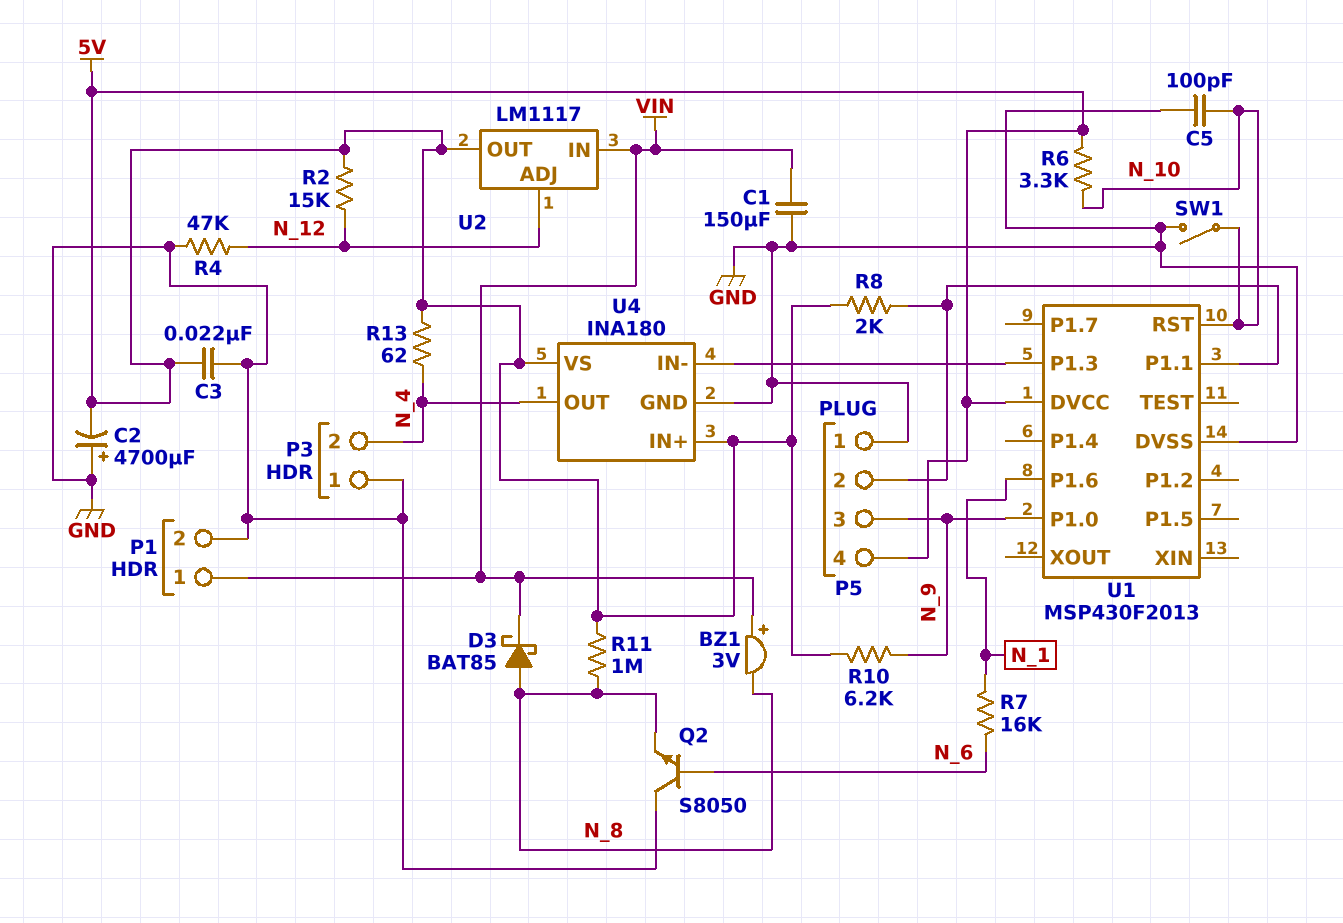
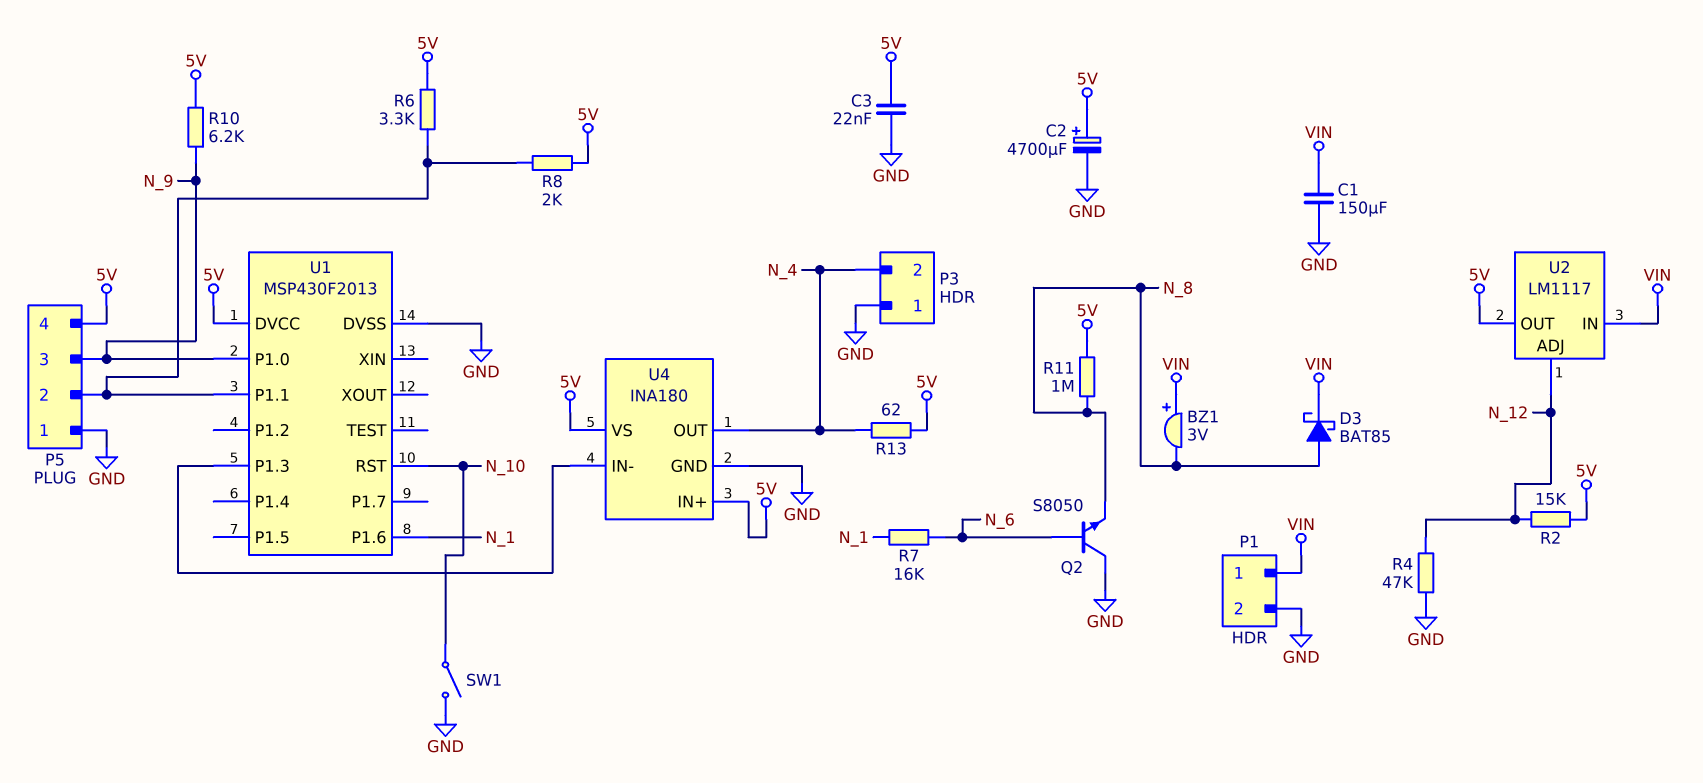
C2: 4700uF (plus GND, minus 5V) -> 4700uF (plus 5V, minus GND)
C5: 100pF (GND, N_10) -> none
R6: 3.3k (5V, N_10) -> 3.3k (5V, P5/2)

